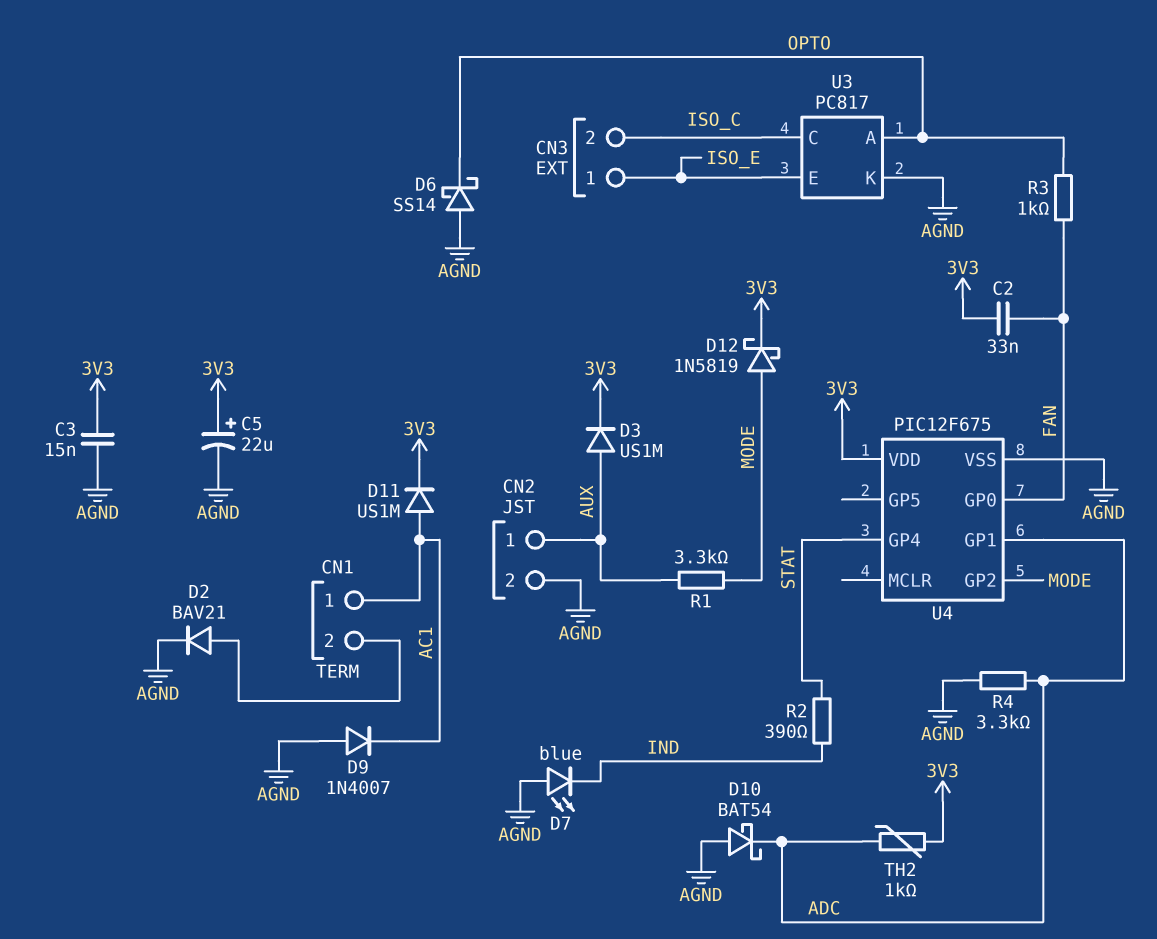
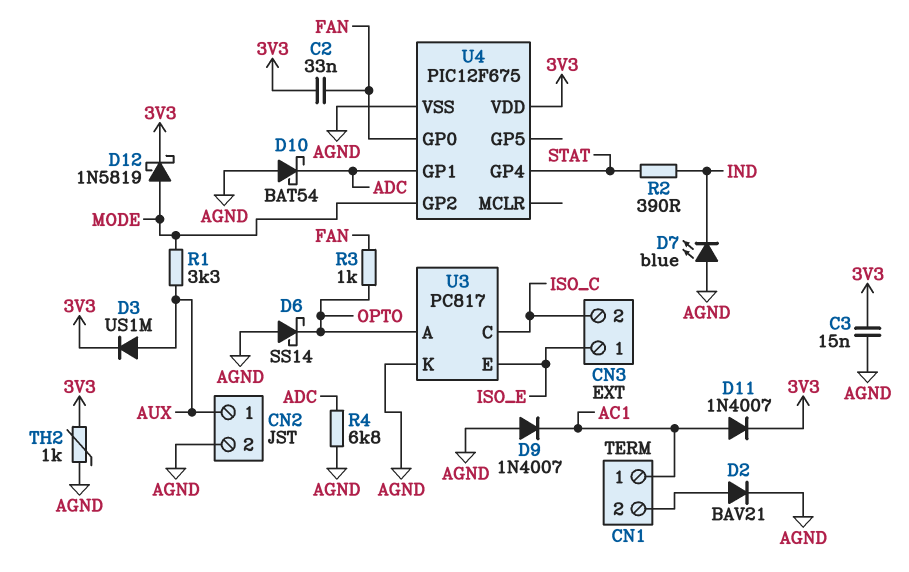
C5: 22uF (plus 3V3, minus AGND) -> none
D11: diode US1M (A AC1, K 3V3) -> diode 1N4007 (A AC1, K 3V3)
R4: 3.3k (ADC, AGND) -> 6.8k (ADC, AGND)
TH2: 1k (3V3, ADC) -> 1k (3V3, AGND)

